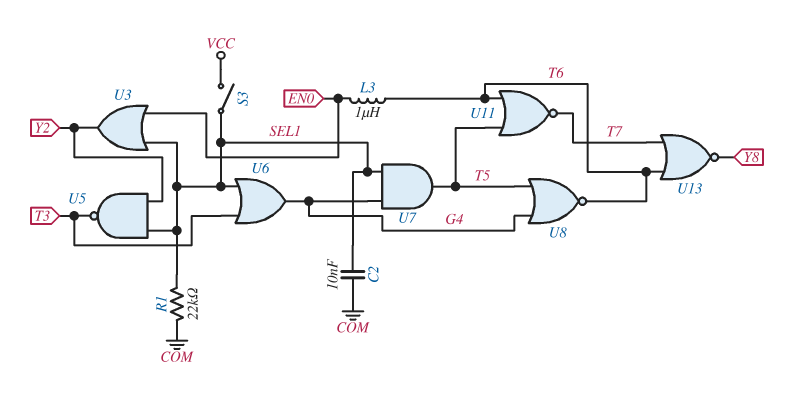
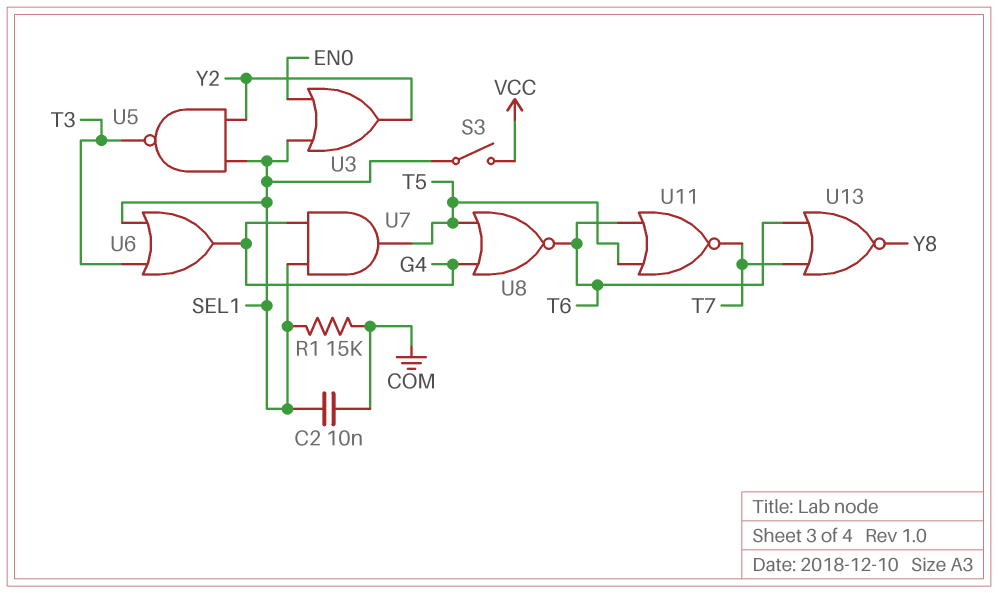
L3: 1uH (EN0, T6) -> none
R1: 22k (COM, SEL1) -> 15k (COM, SEL1)

